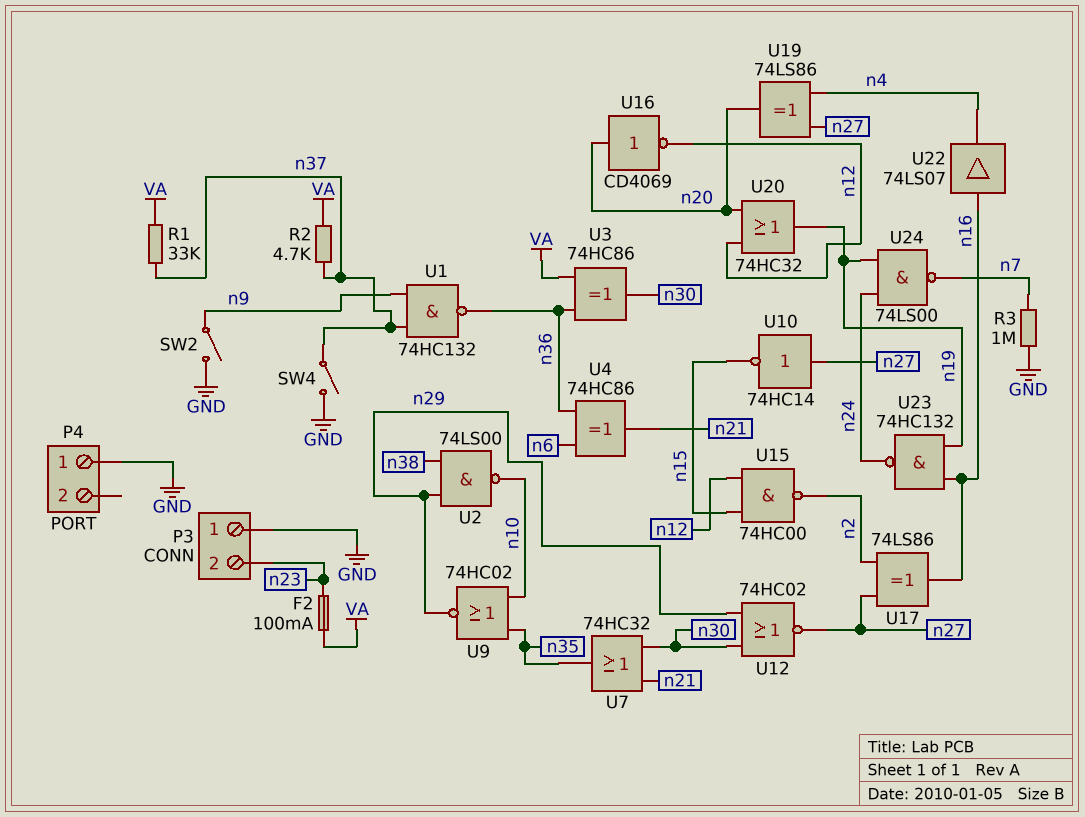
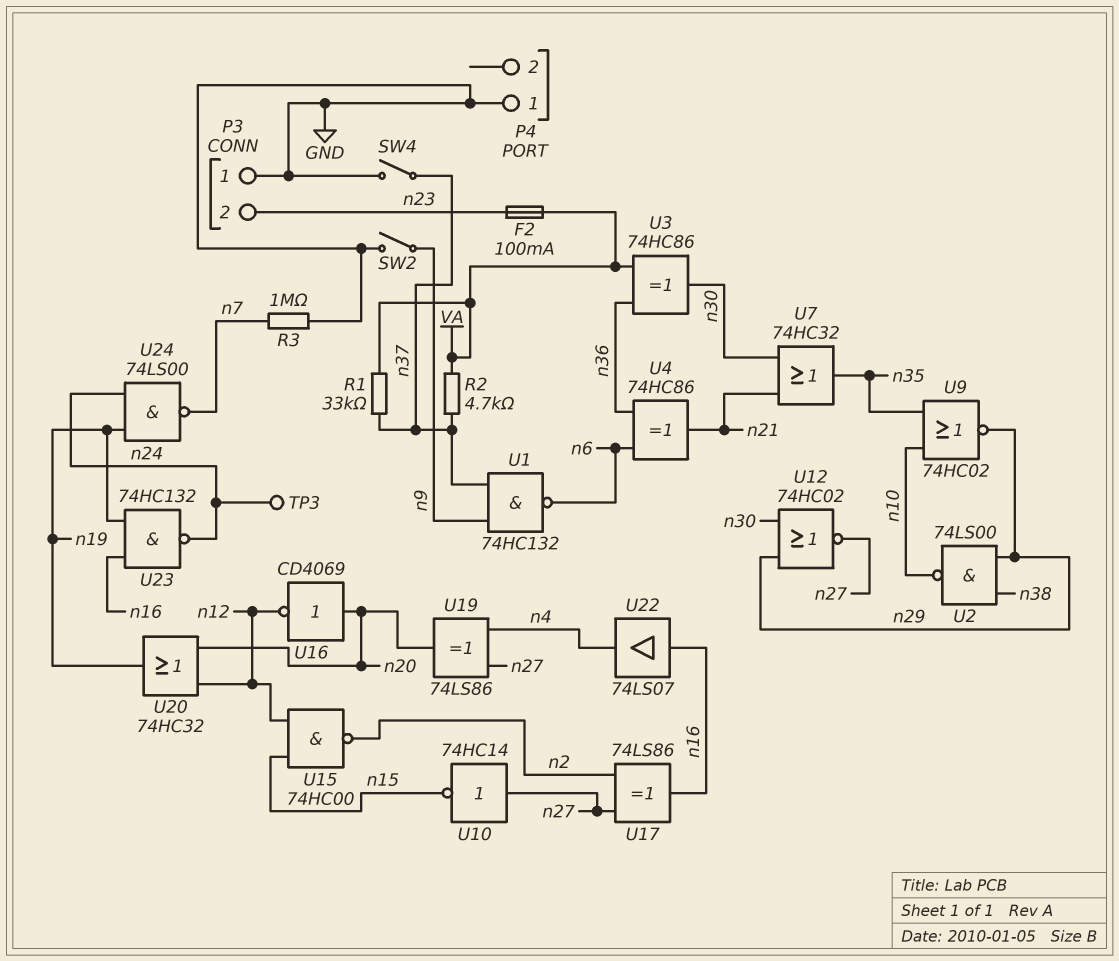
TP3: none -> test point (n24)
U1: NAND 74HC132 (in n9, in n37, out n36) -> NAND 74HC132 (in n9, in n37, out n6)

